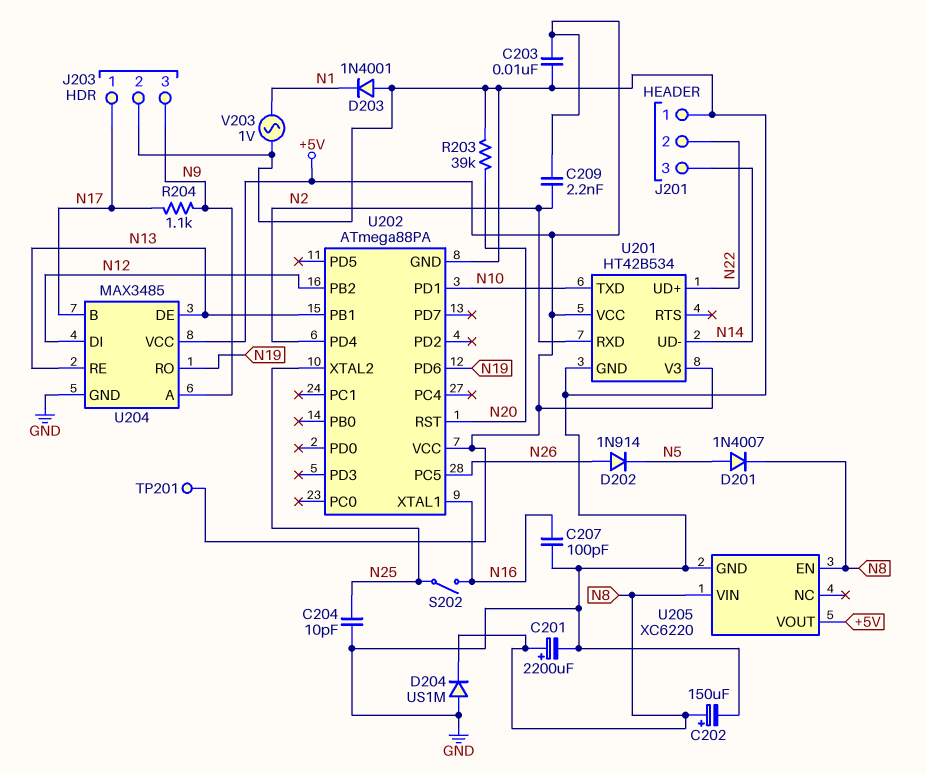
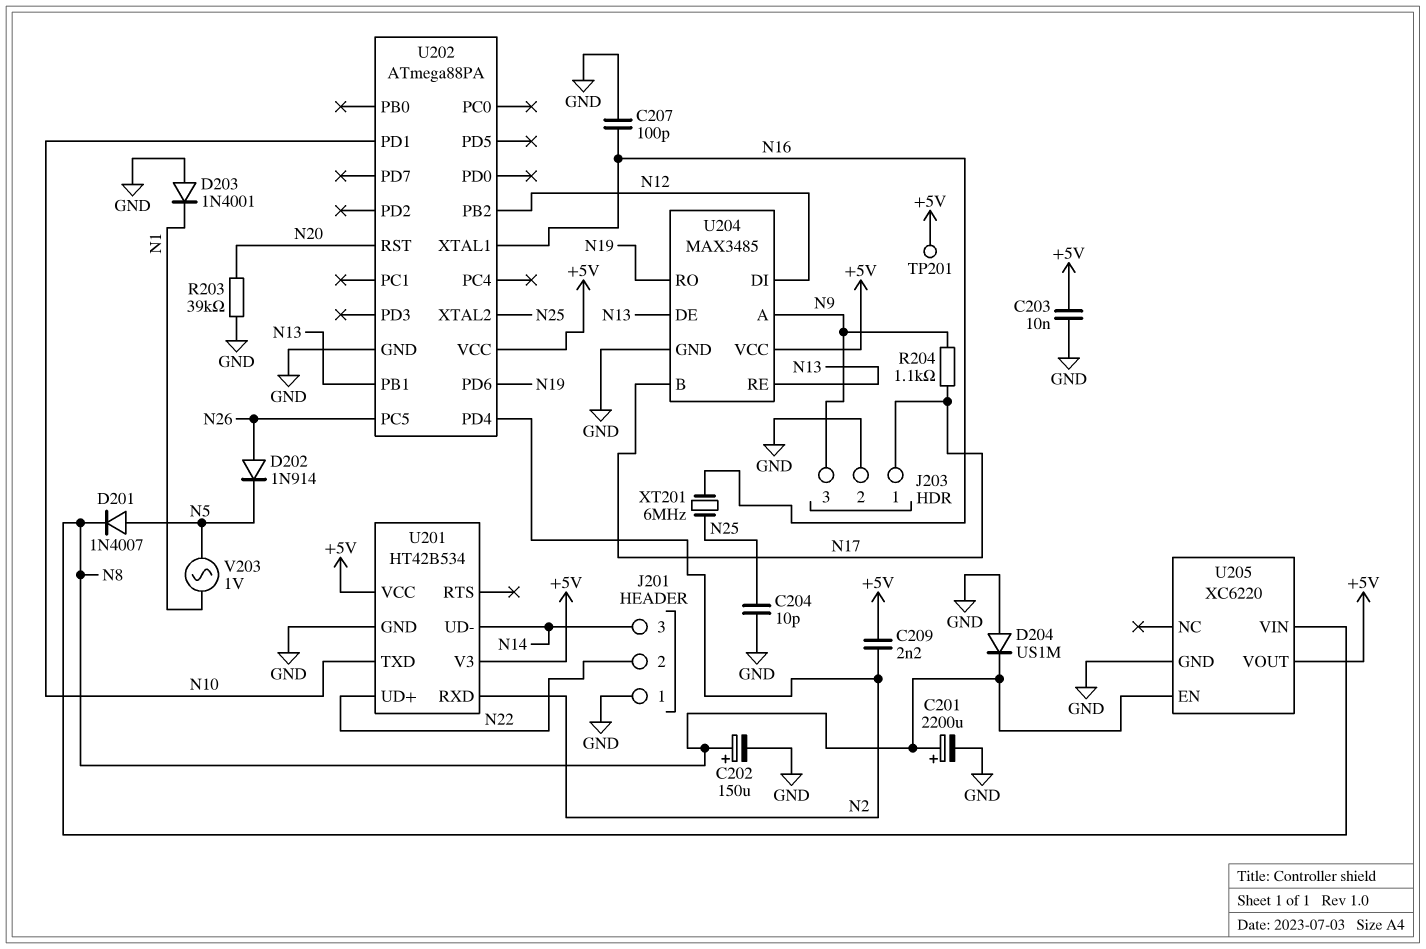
S202: switch (N16, N25) -> none
V203: AC 1V (GND, N1) -> AC 1V (N1, N5)
XT201: none -> 6MHz (N16, N25)

